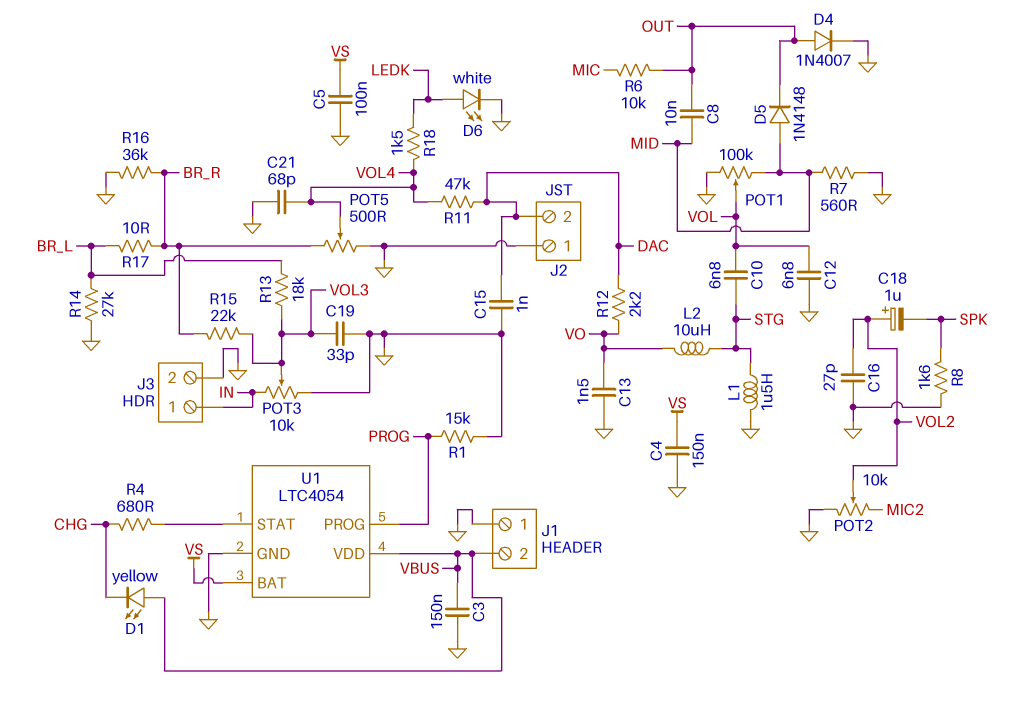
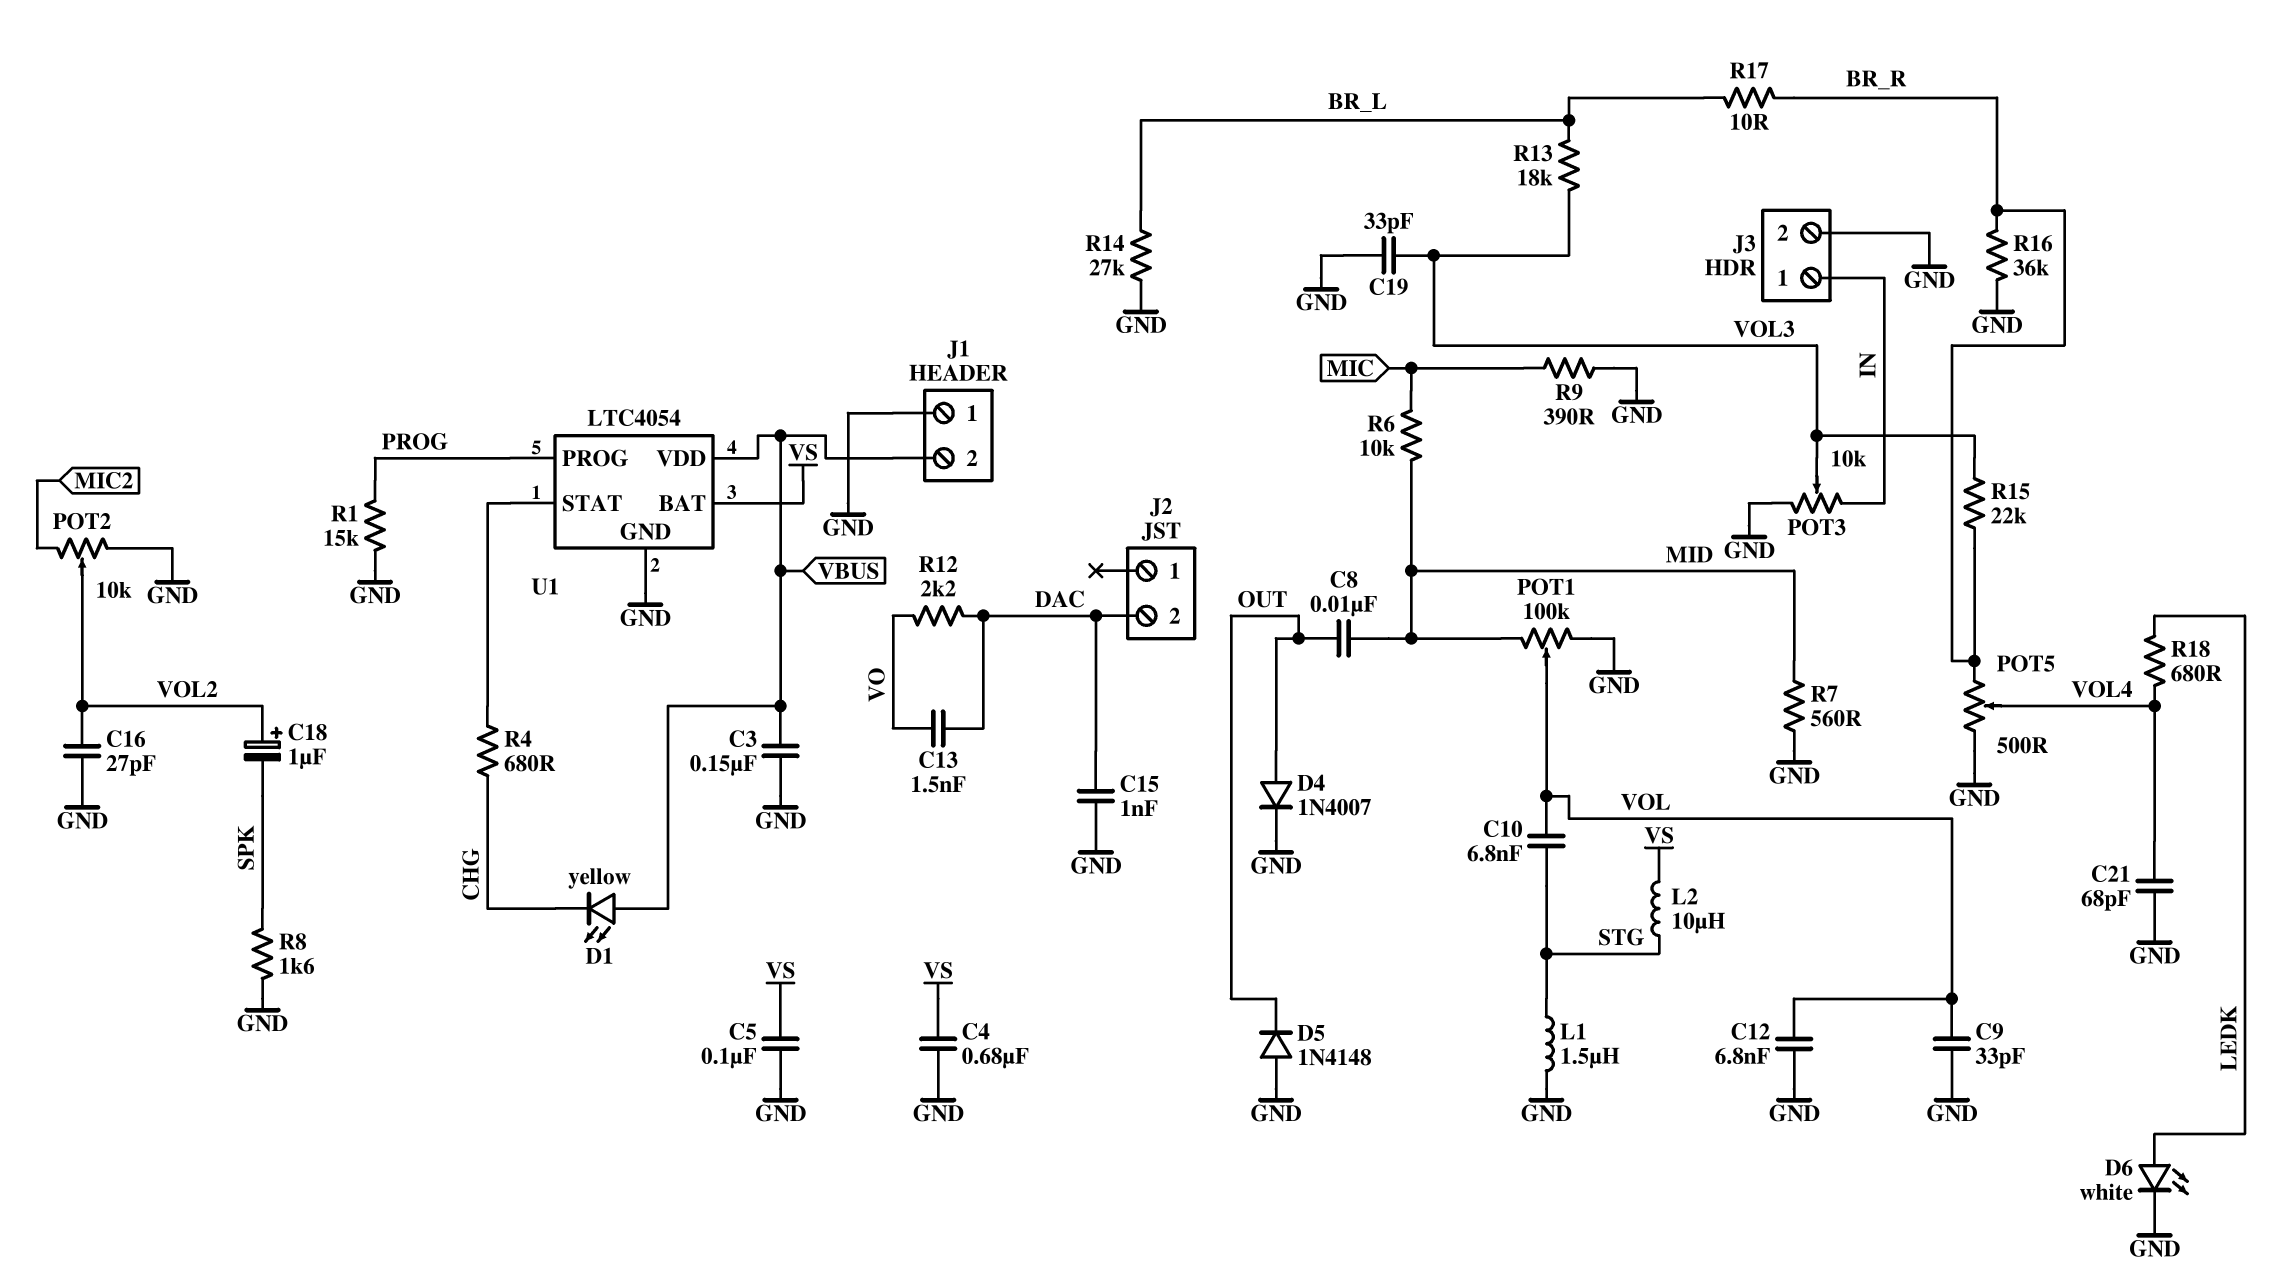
C4: 150nF (GND, VS) -> 680nF (GND, VS)
C9: none -> 33pF (GND, VOL)
C13: 1.5nF (GND, VO) -> 1.5nF (DAC, VO)
D5: diode 1N4148 (A MID, K OUT) -> diode 1N4148 (A GND, K OUT)
J2 pin 1: GND -> none
L2: 10uH (STG, VO) -> 10uH (STG, VS)
R6: 10k (MIC, OUT) -> 10k (MIC, MID)
R9: none -> 390 (GND, MIC)
R11: 47k (DAC, VOL4) -> none
R18: 1.5k (LEDK, VOL4) -> 680 (LEDK, VOL4)

